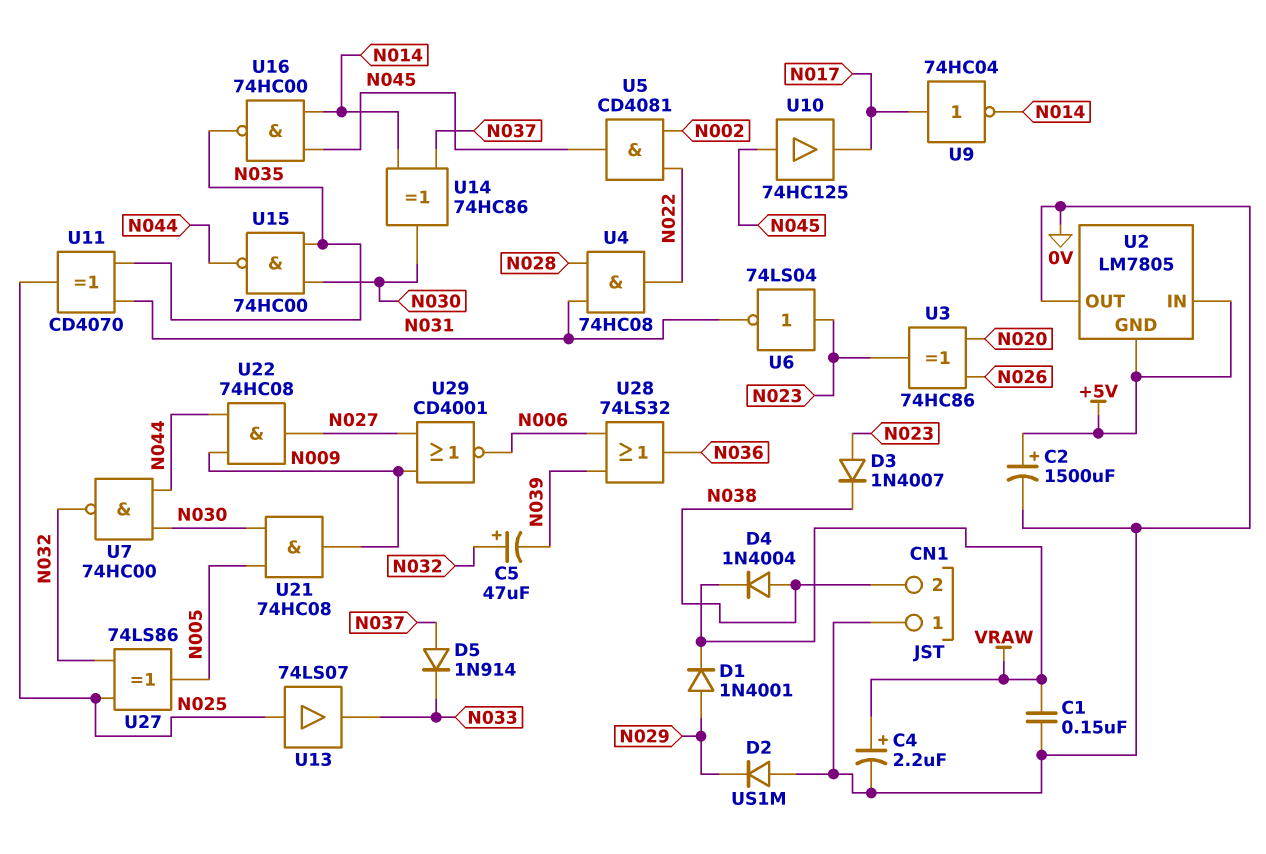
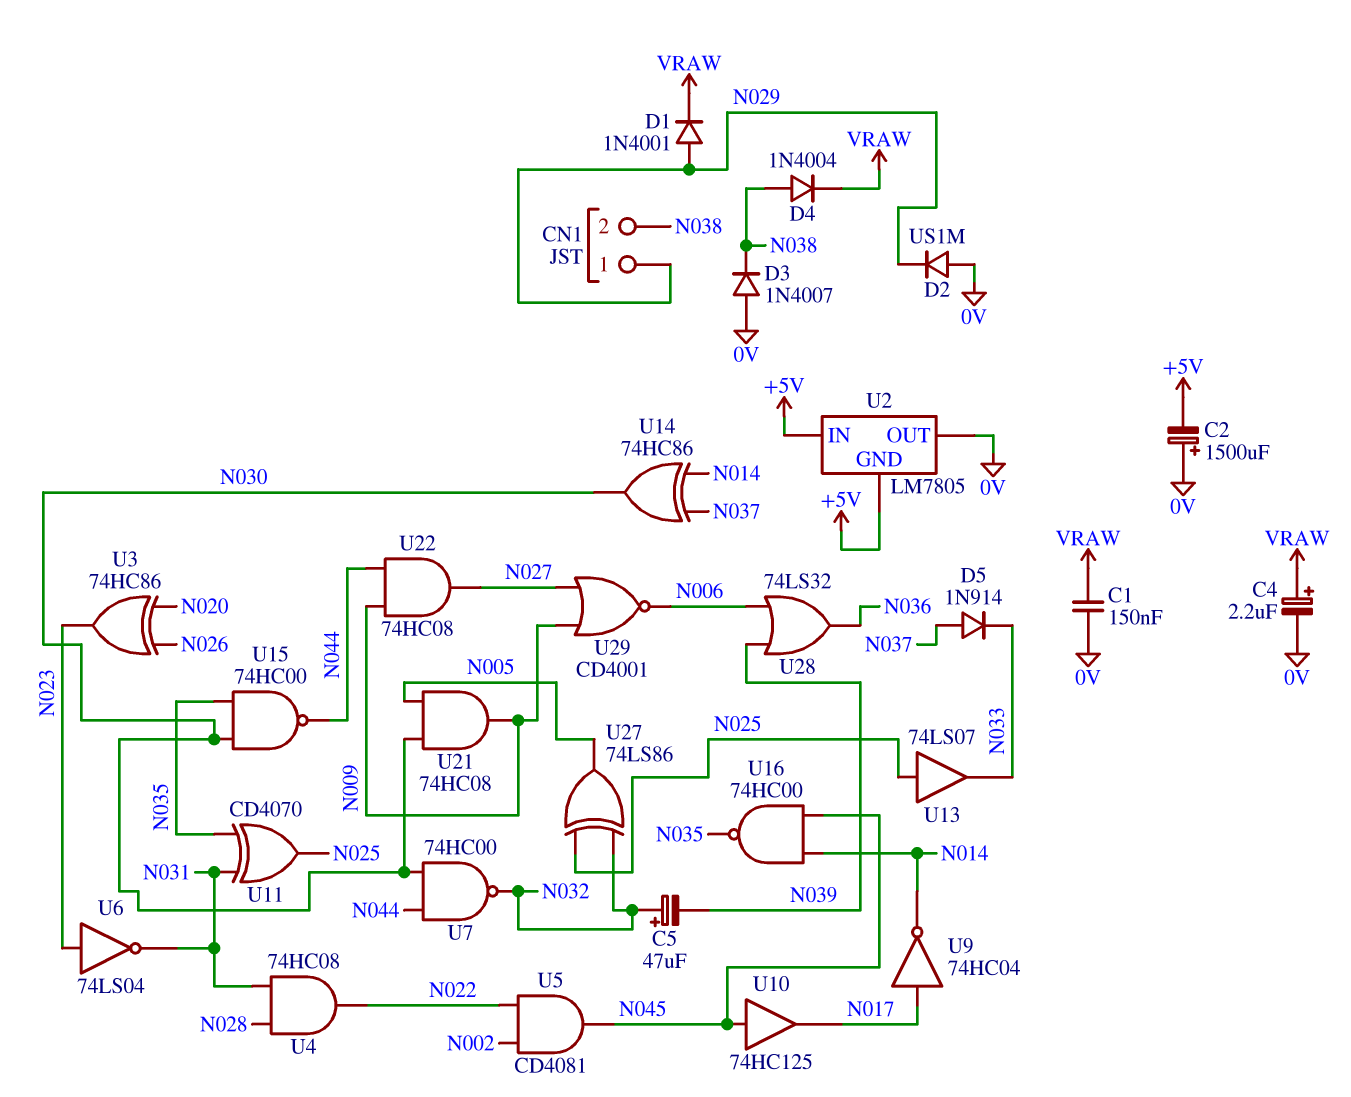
C2: 1500uF (plus +5V, minus 0V) -> 1500uF (plus 0V, minus +5V)
CN1 pin 1: 0V -> N029
D3: diode 1N4007 (A N023, K N038) -> diode 1N4007 (A 0V, K N038)

